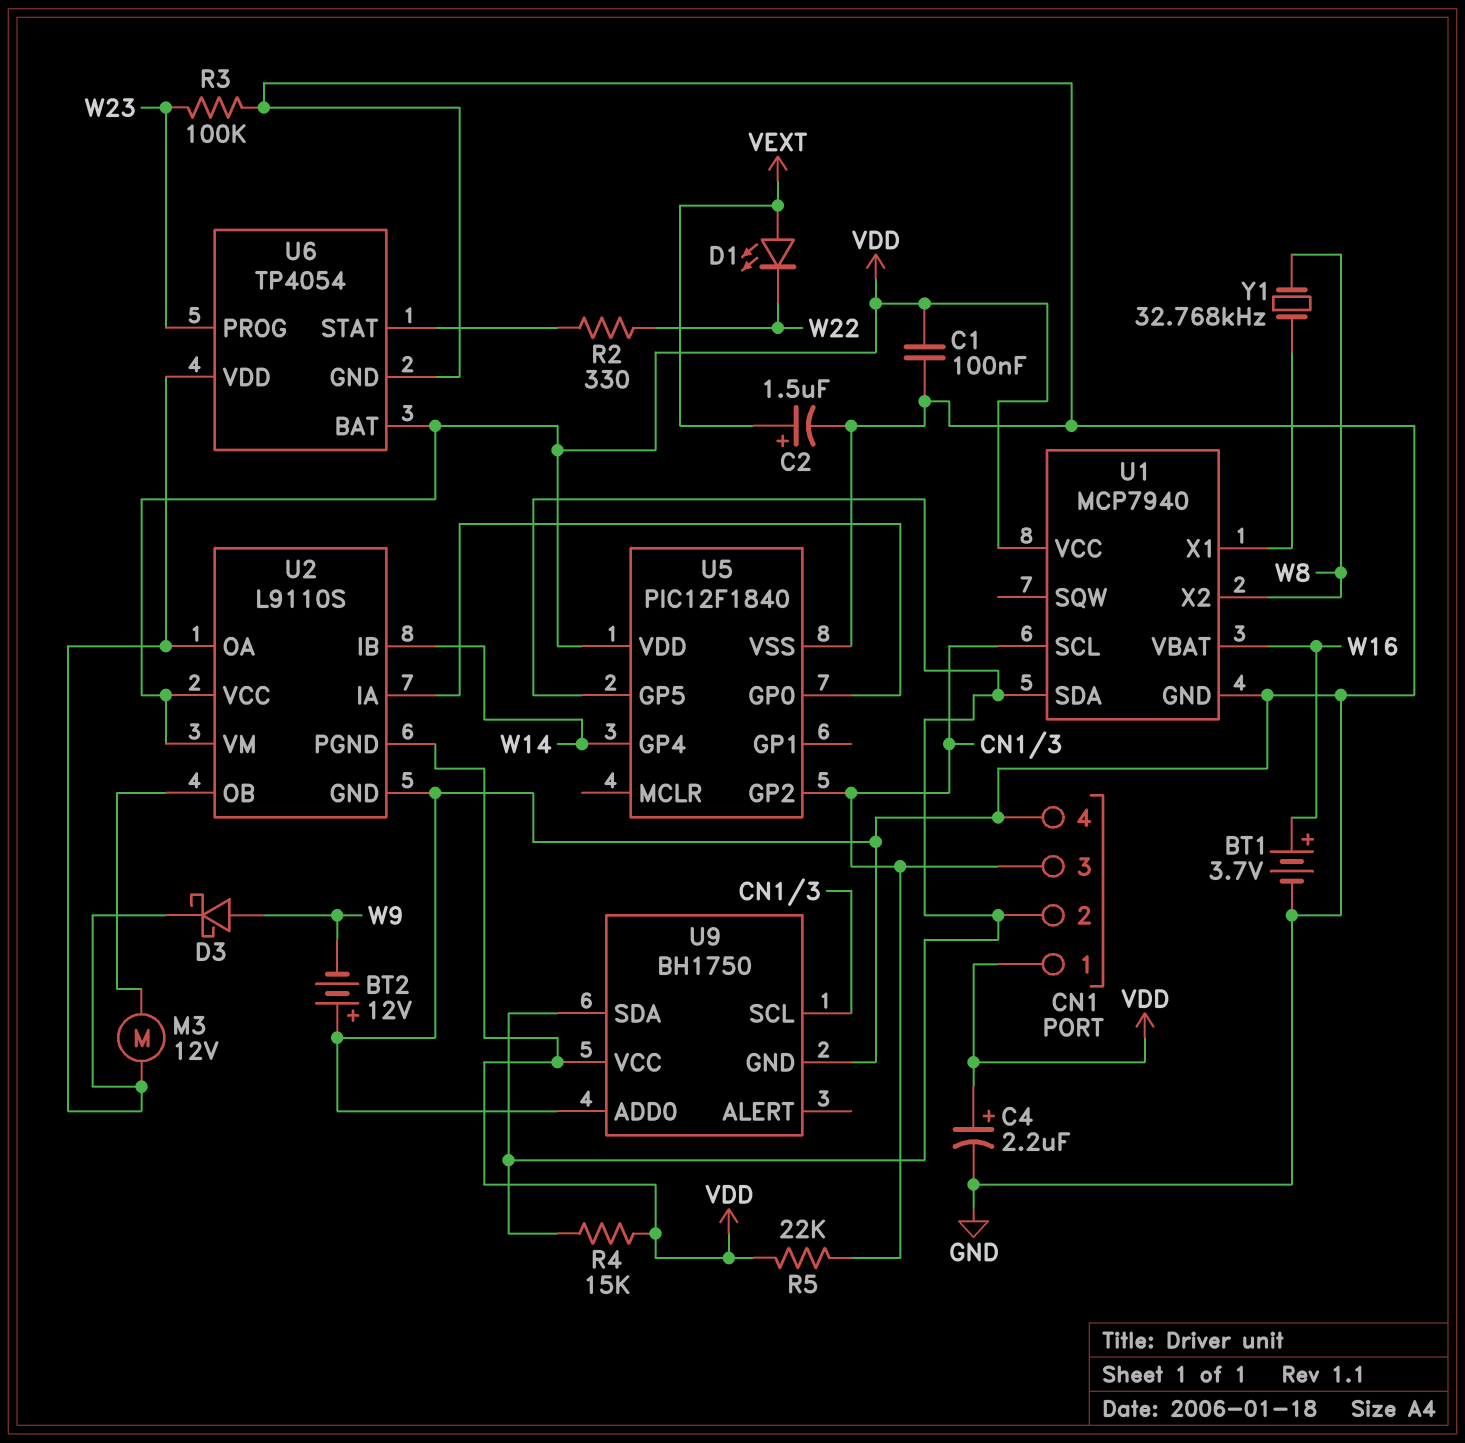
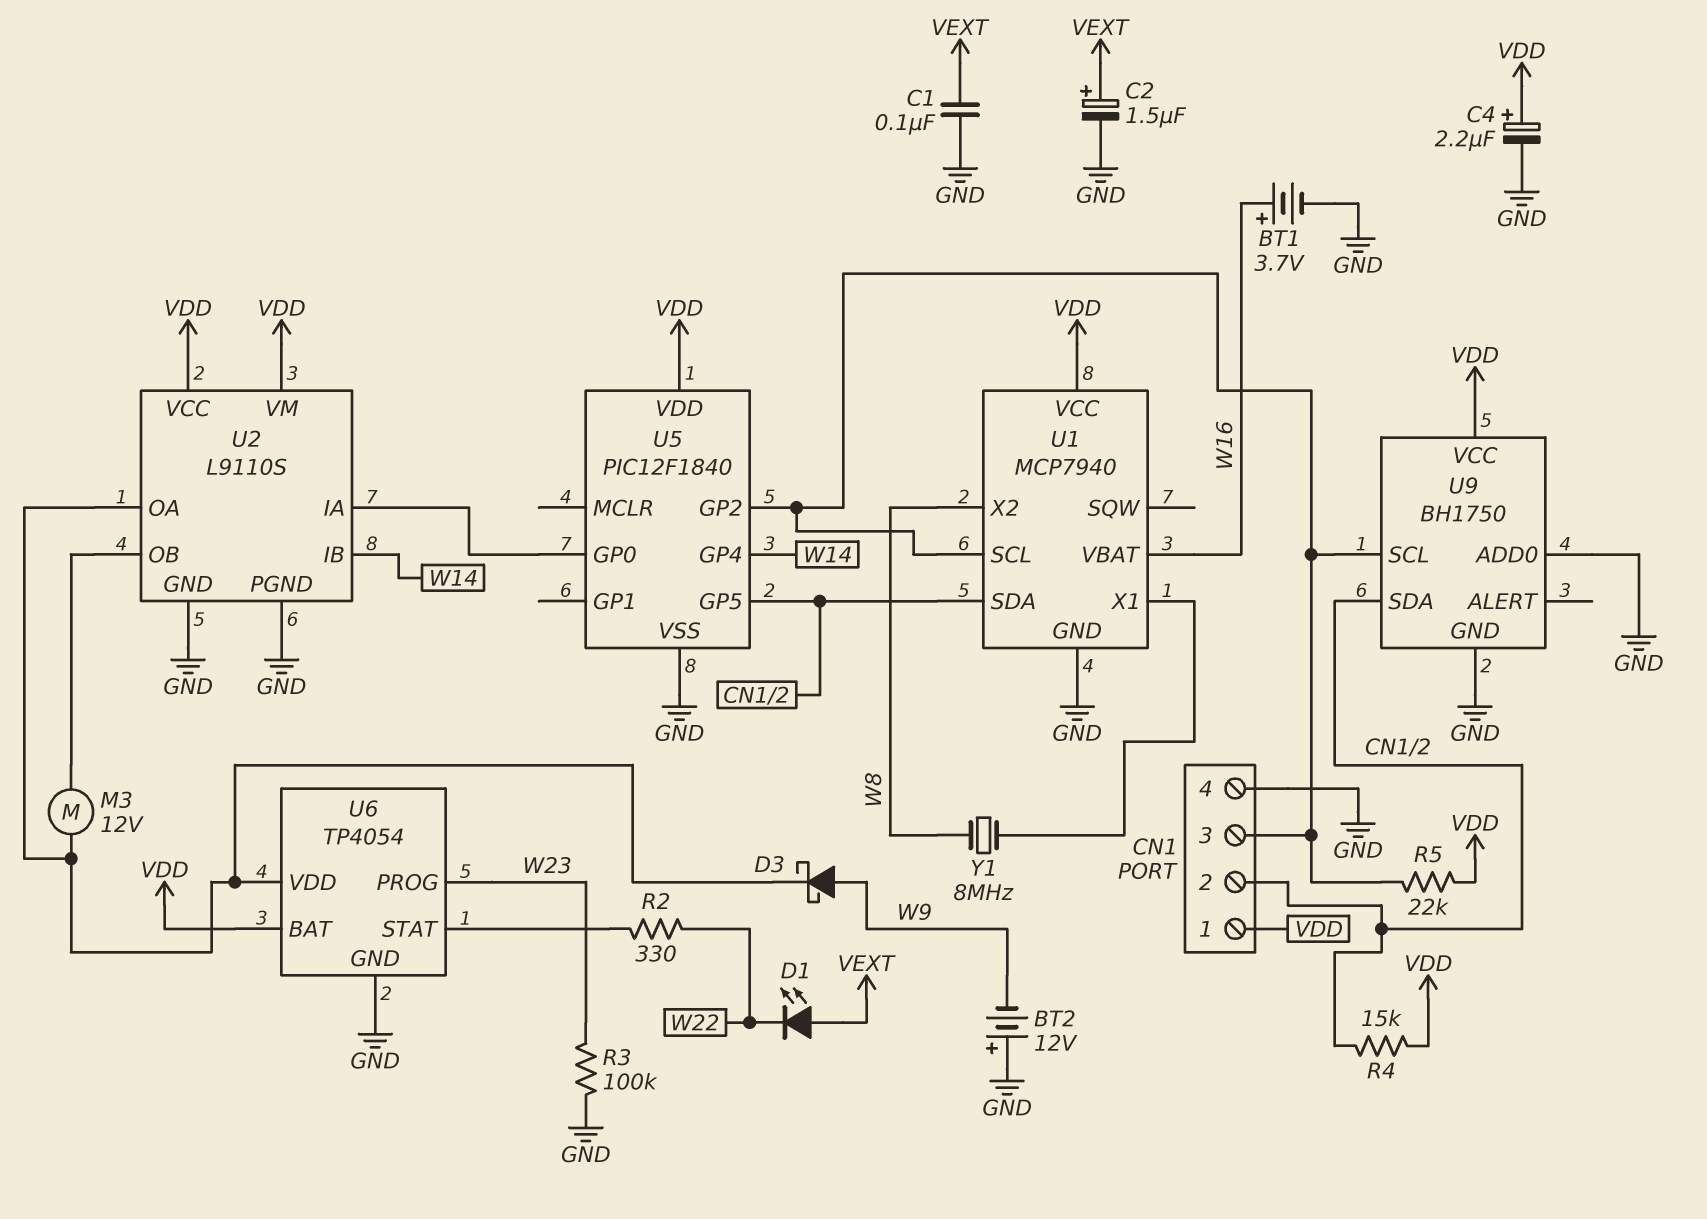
C1: 100nF (GND, VDD) -> 100nF (GND, VEXT)
U2 pin PGND: VDD -> GND
Y1: 32.768kHz (U1/X1, W8) -> 8MHz (U1/X1, W8)

